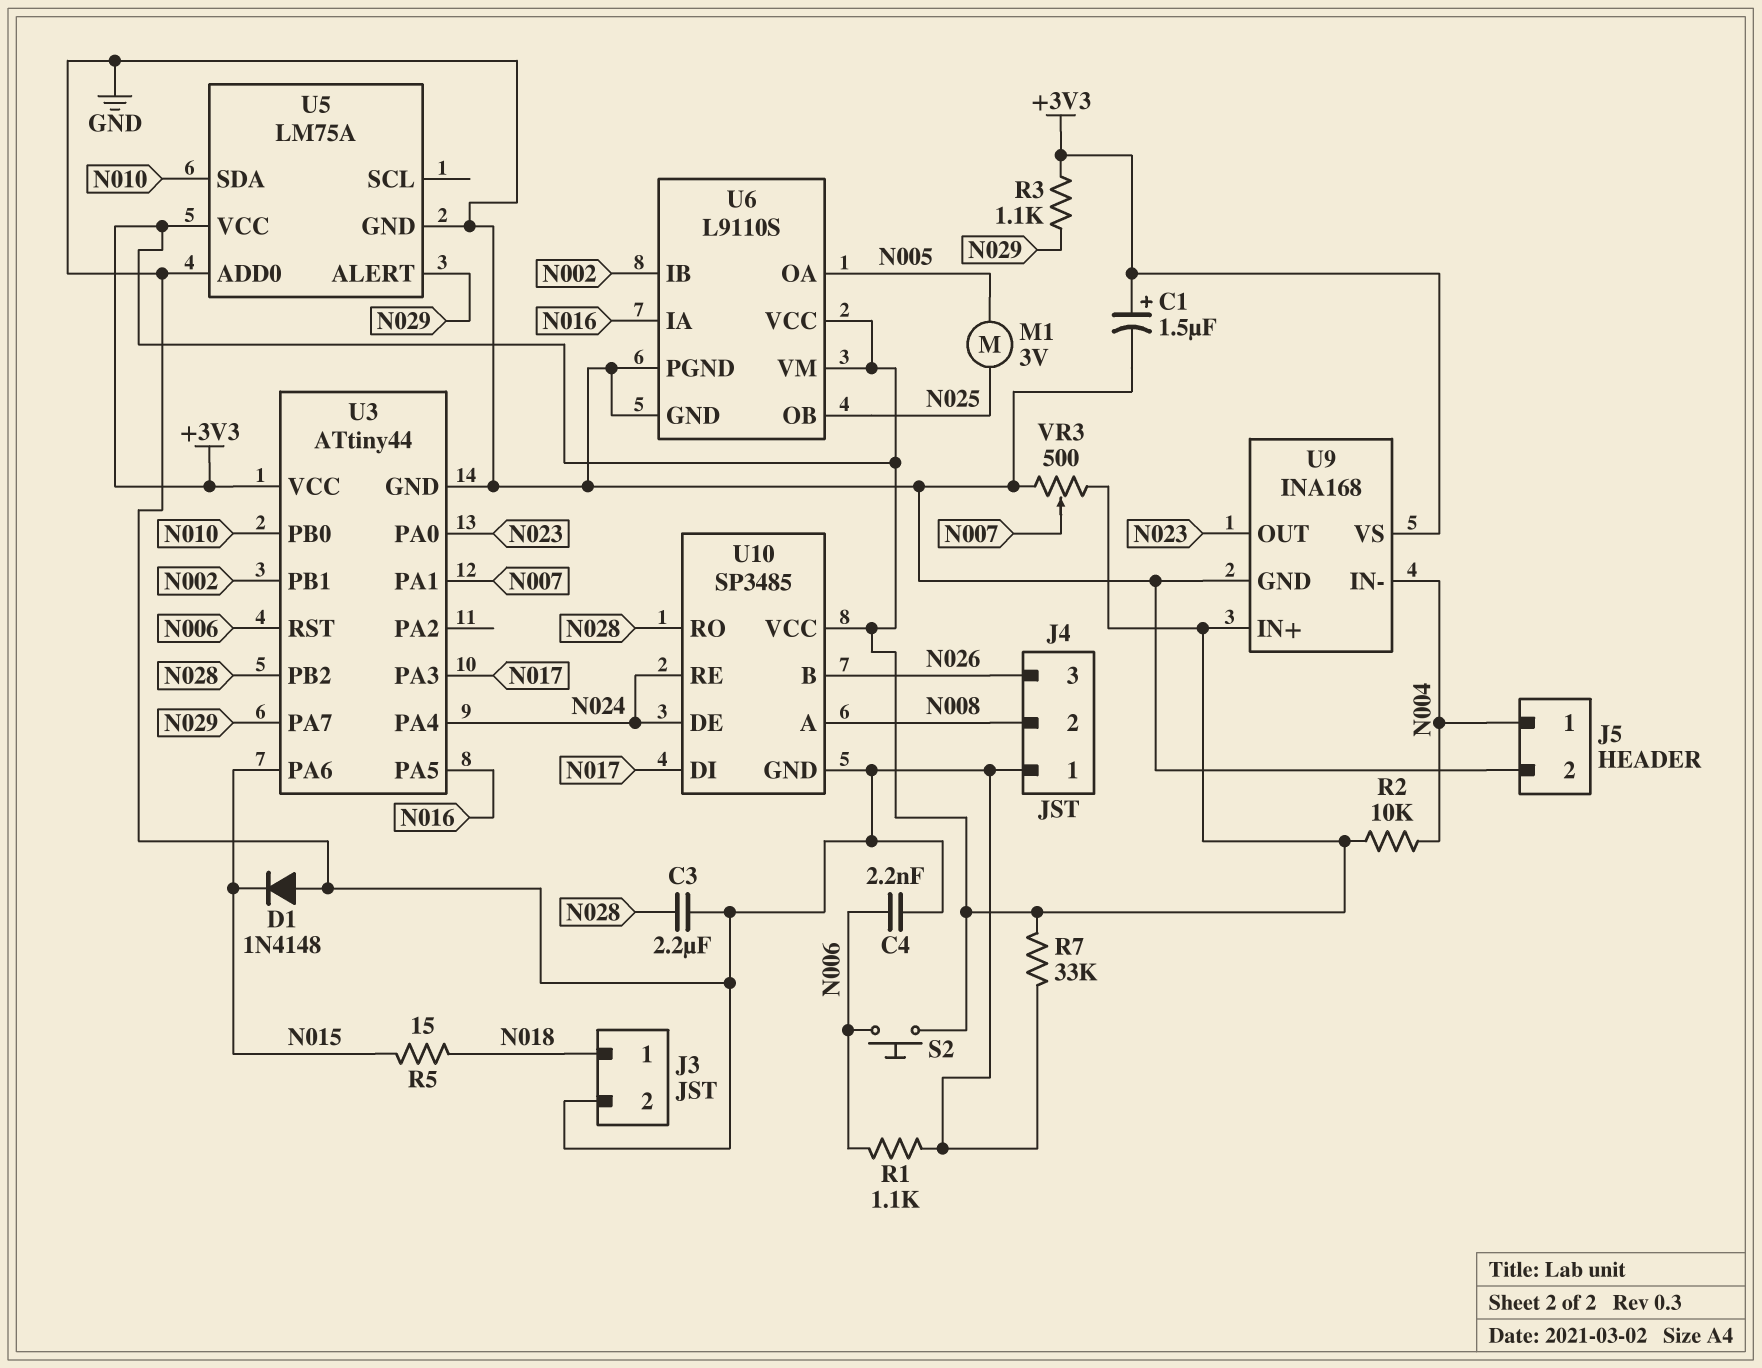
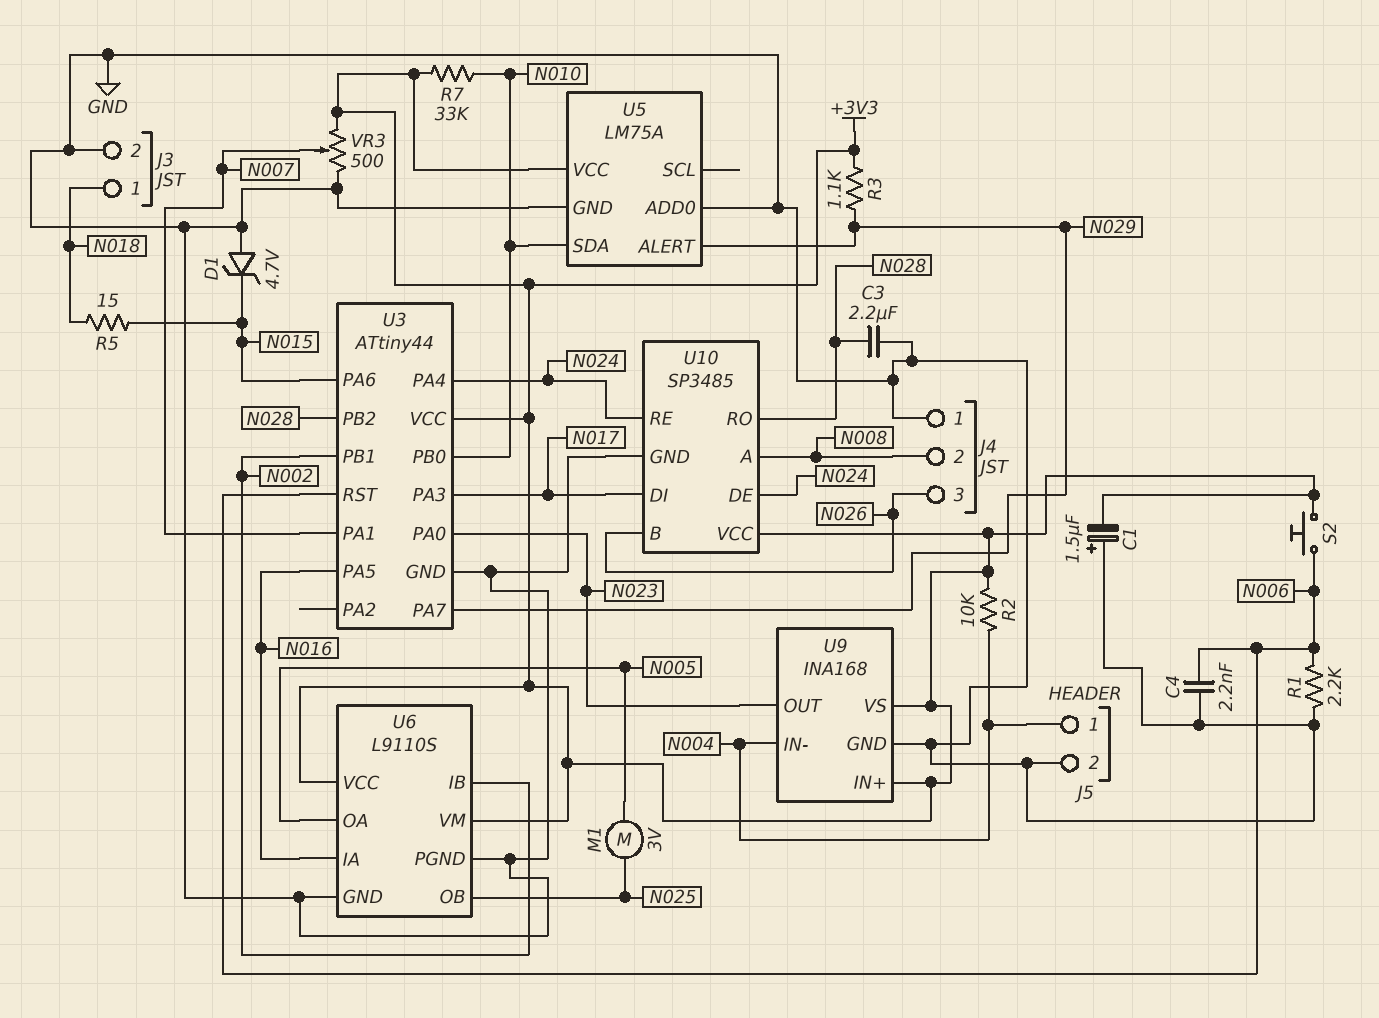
C1: 1.5uF (plus +3V3, minus GND) -> 1.5uF (plus GND, minus +3V3)
D1: diode 1N4148 (A GND, K N015) -> zener 4.7V (A GND, K N015)
R1: 1.1k (GND, N006) -> 2.2k (GND, N006)
R7: 33k (+3V3, GND) -> 33k (+3V3, N010)

